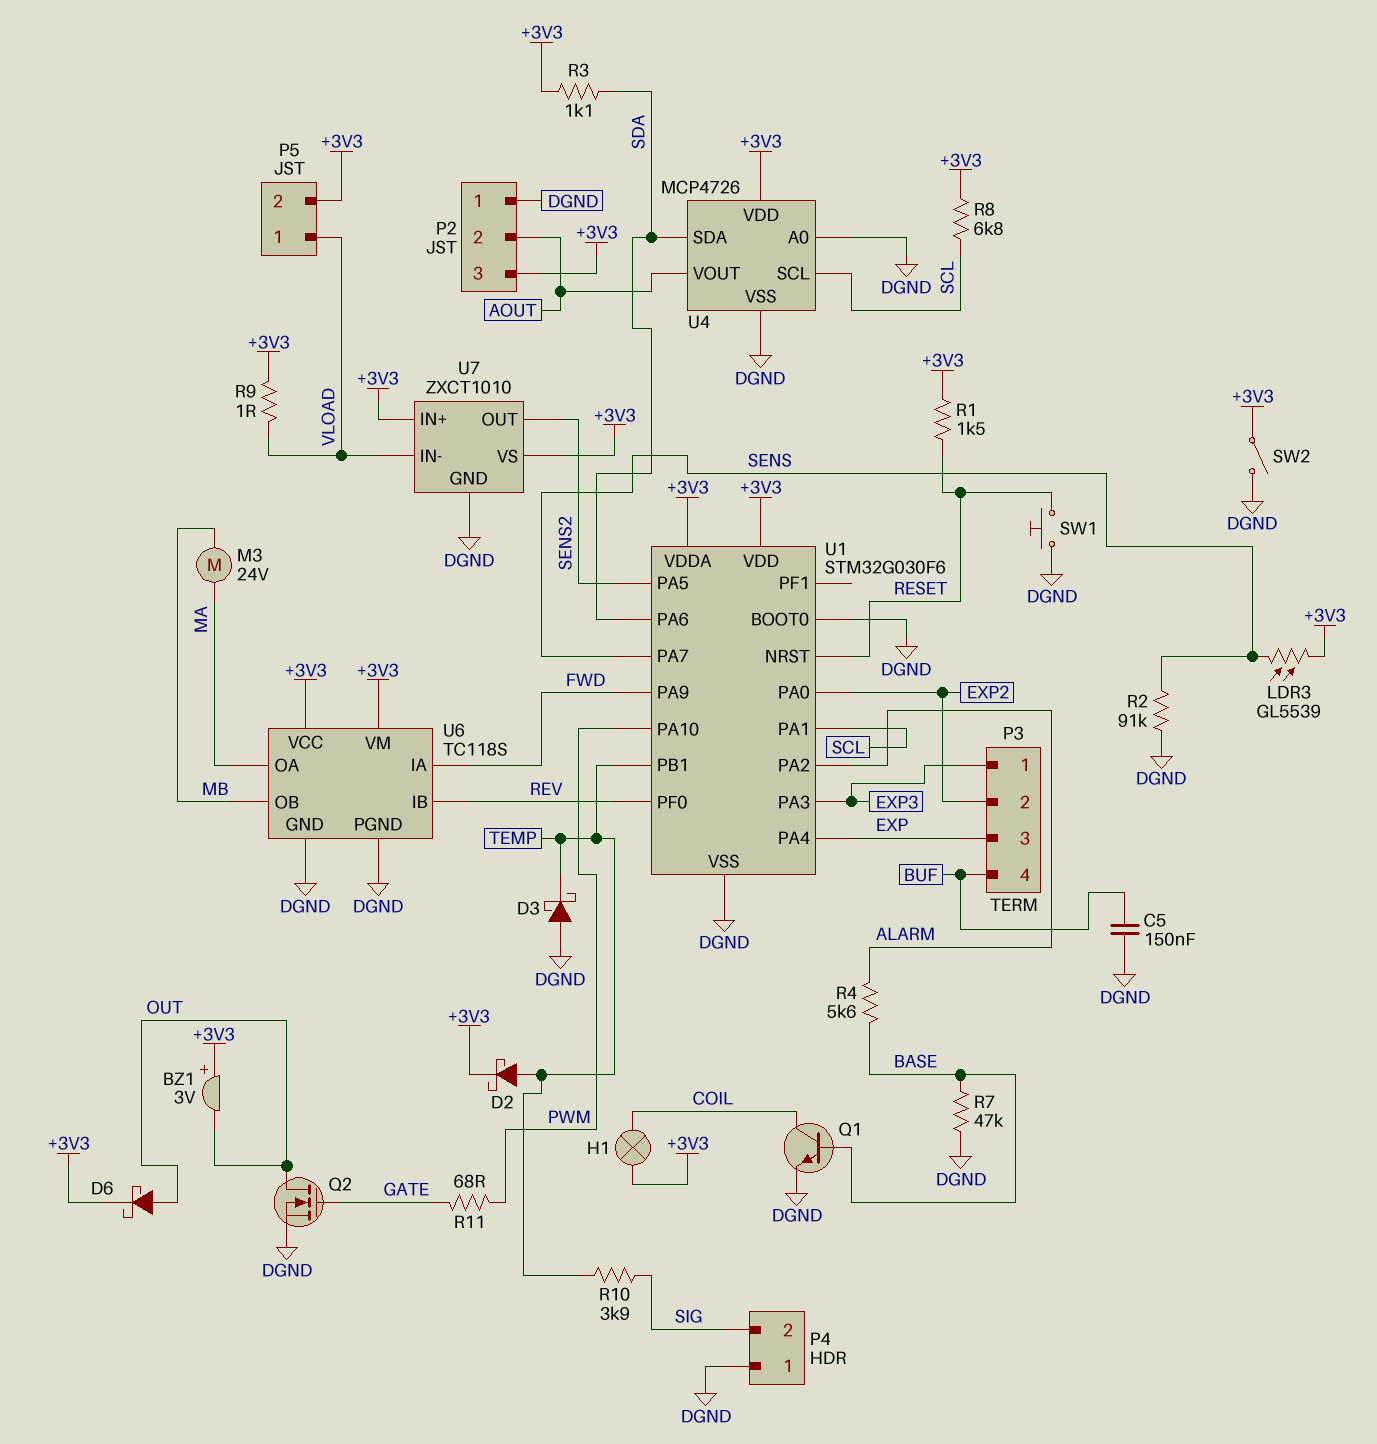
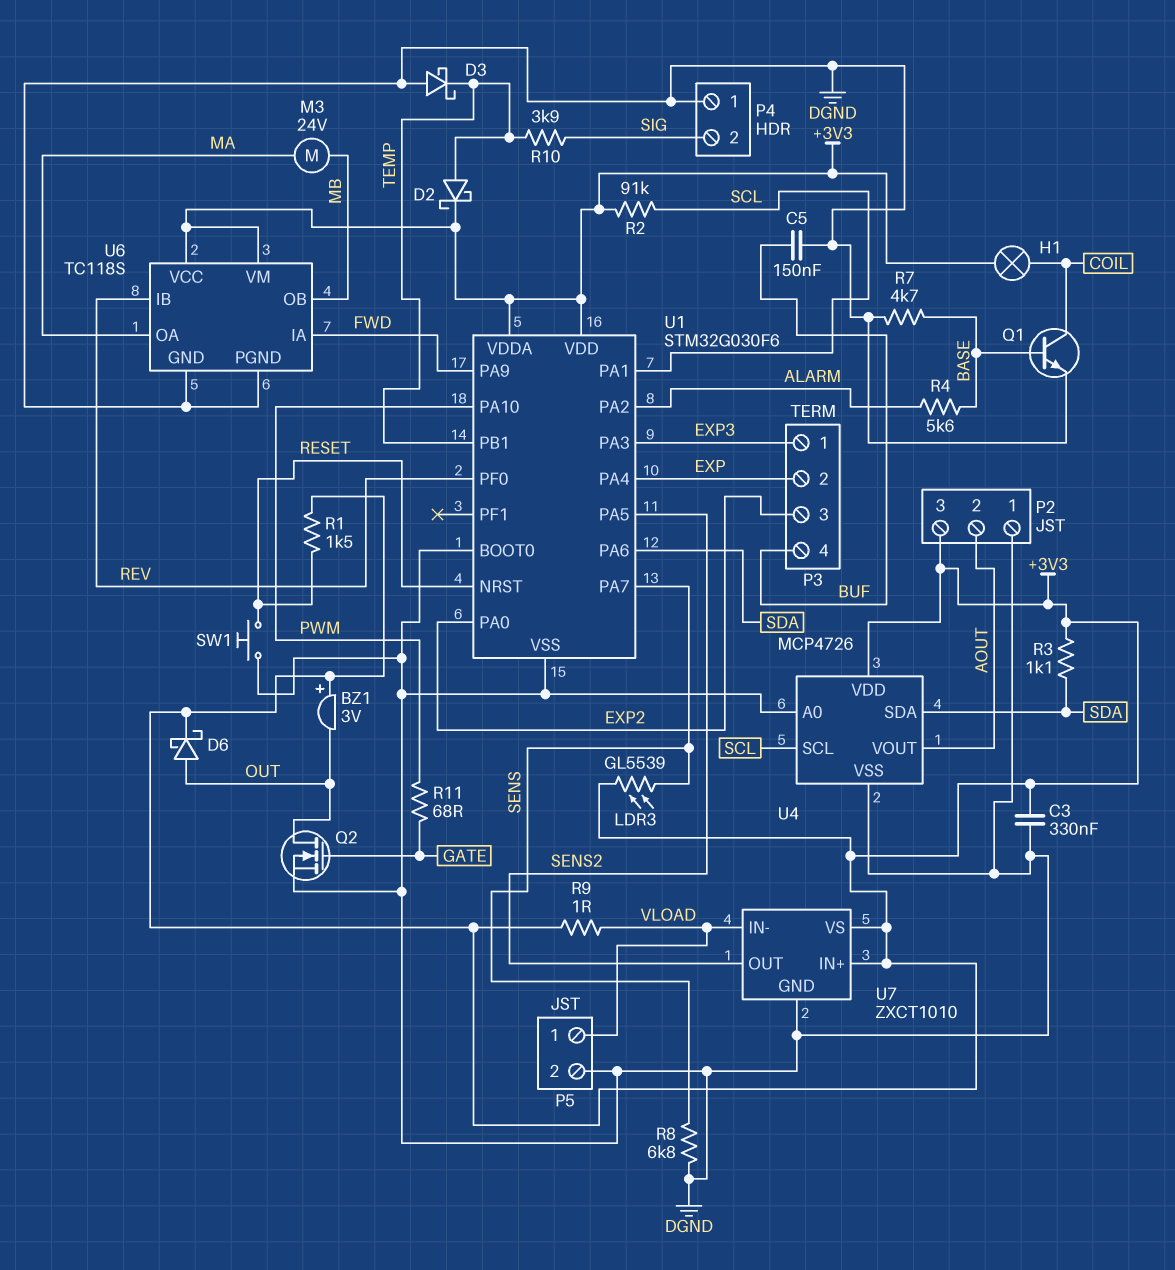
C3: none -> 330nF (+3V3, DGND)
P3 pin 2: EXP2 -> EXP
P3 pin 3: EXP -> EXP2
P5 pin 2: +3V3 -> DGND
R2: 91k (DGND, SENS) -> 91k (+3V3, SCL)
R7: 47k (BASE, DGND) -> 4.7k (BASE, DGND)
R8: 6.8k (+3V3, SCL) -> 6.8k (DGND, SENS)
SW2: switch (+3V3, DGND) -> none

